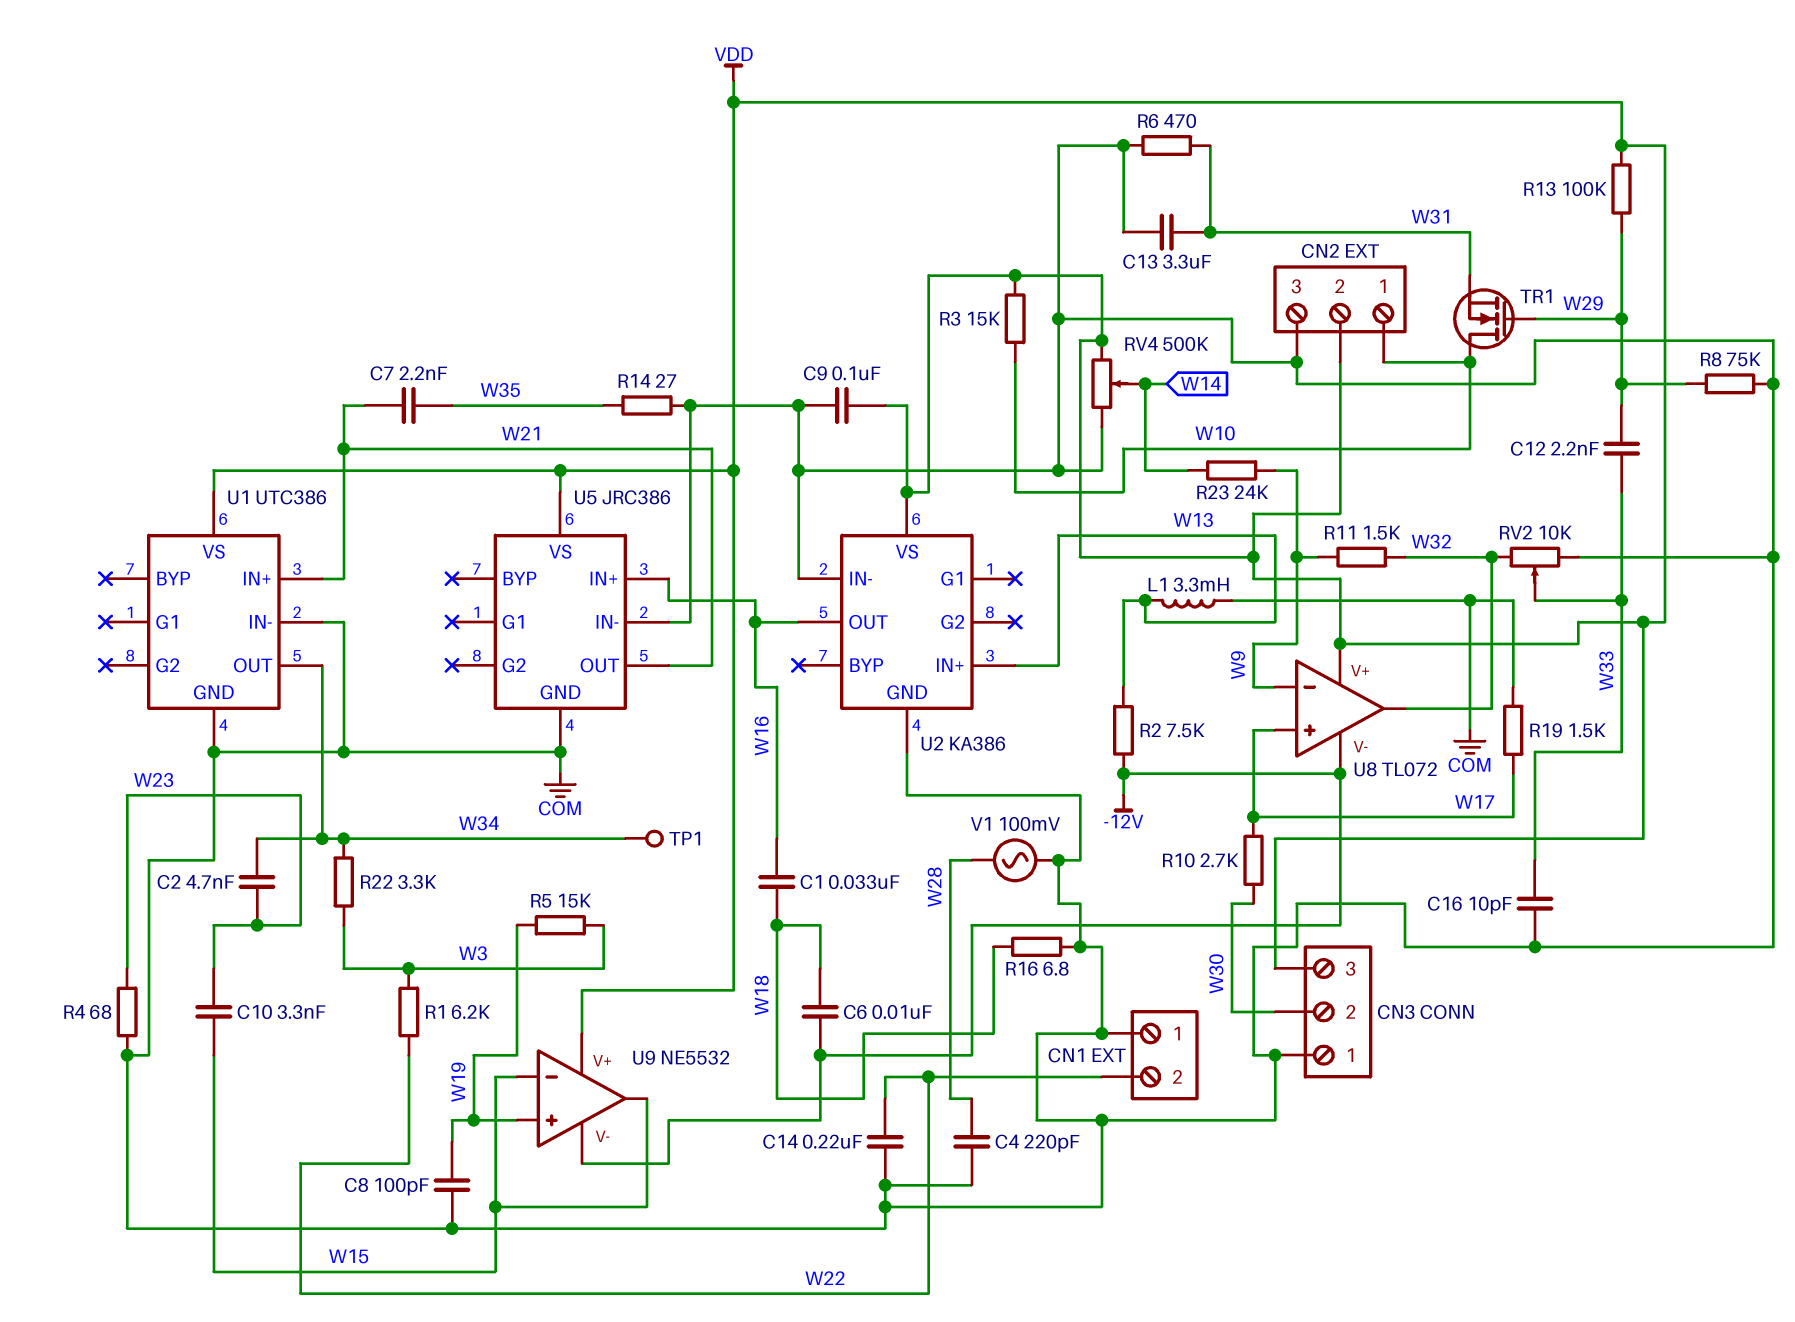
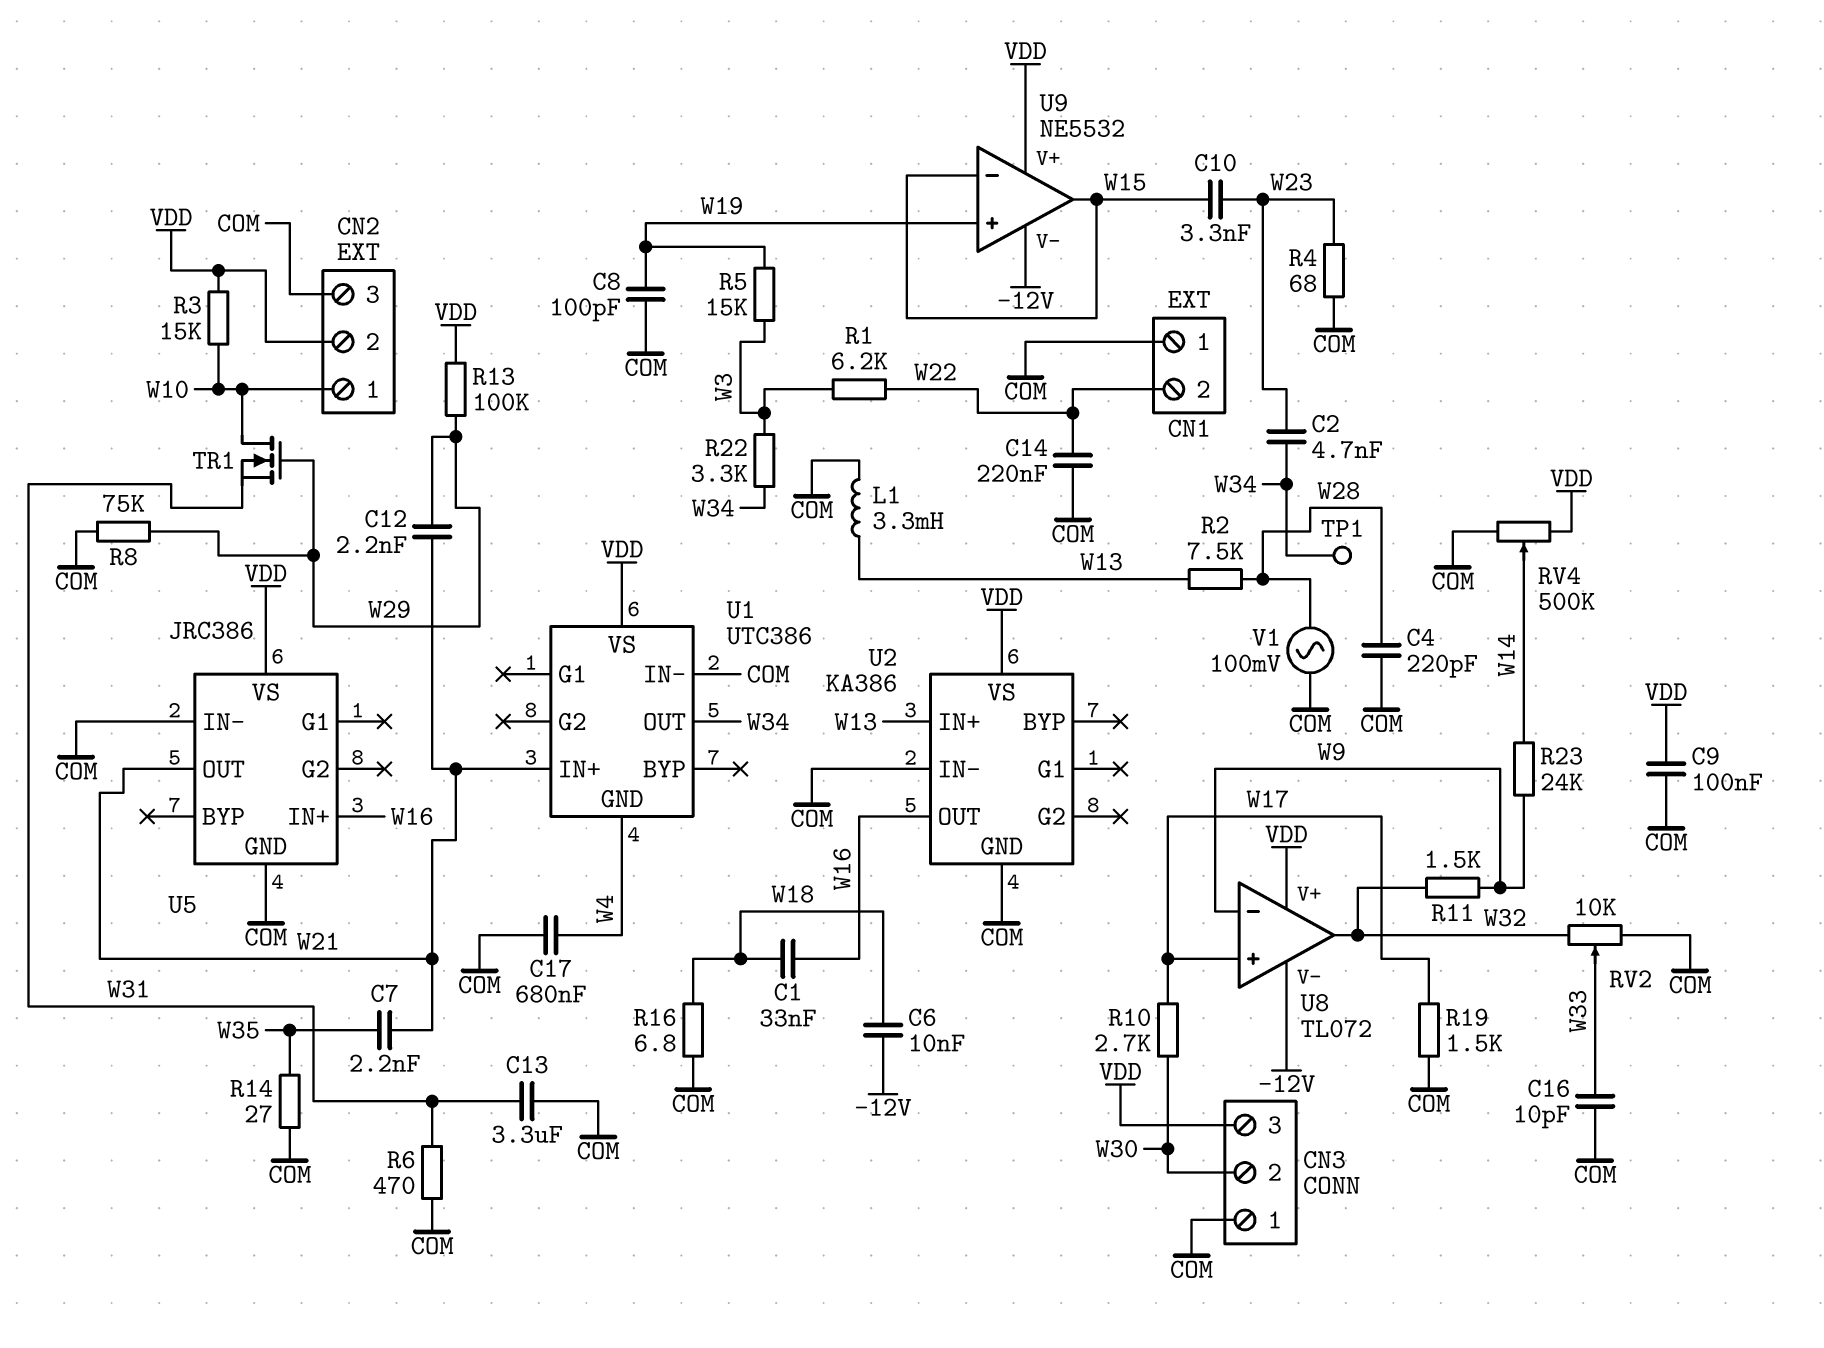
C12: 2.2nF (W29, W33) -> 2.2nF (W21, W29)
C17: none -> 680nF (COM, W4)
R2: 7.5k (-12V, W13) -> 7.5k (W13, W28)
U1 pin GND: COM -> W4

